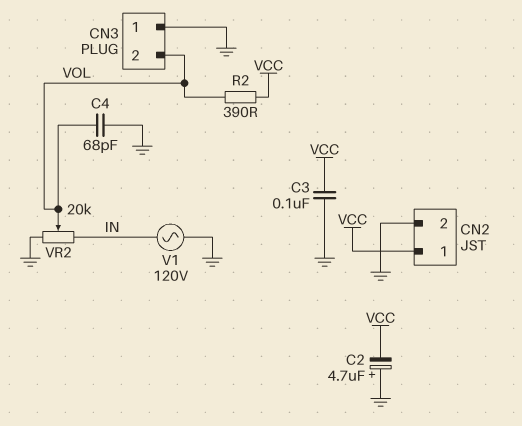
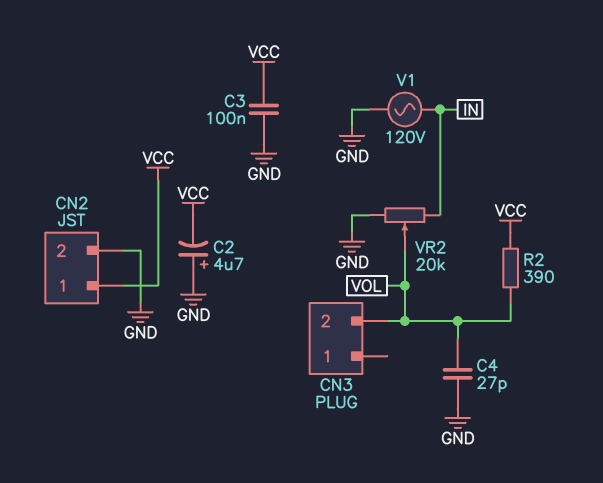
C4: 68pF (GND, VOL) -> 27pF (GND, VOL)
CN3 pin 1: GND -> none

